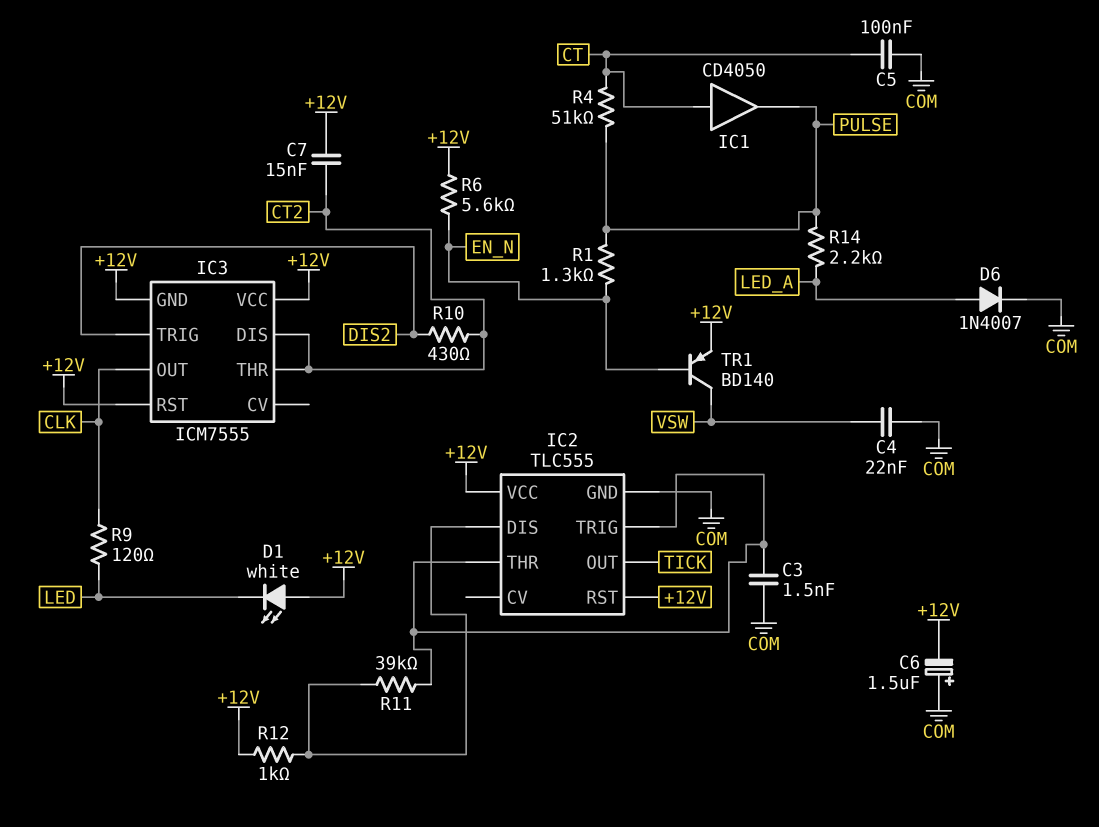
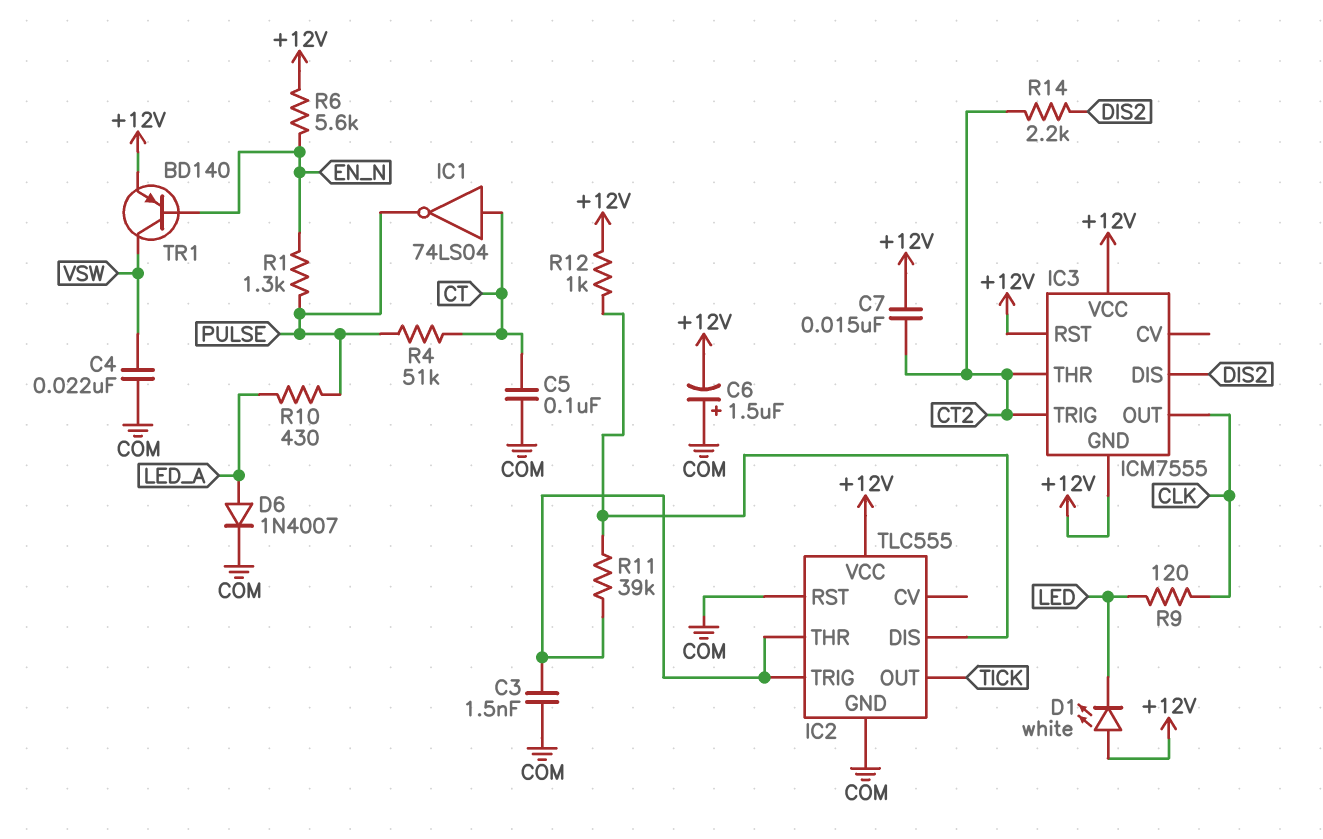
IC1: buffer CD4050 (in CT, out PULSE) -> NOT 74LS04 (in CT, out PULSE)
IC2 pin RST: +12V -> COM
IC3 pin DIS: CT2 -> DIS2
IC3 pin TRIG: DIS2 -> CT2
R10: 430 (CT2, DIS2) -> 430 (LED_A, PULSE)
R14: 2.2k (LED_A, PULSE) -> 2.2k (CT2, DIS2)

